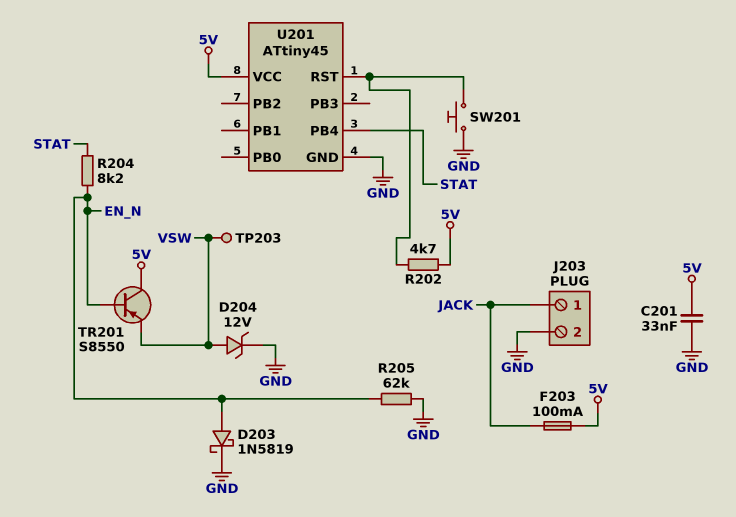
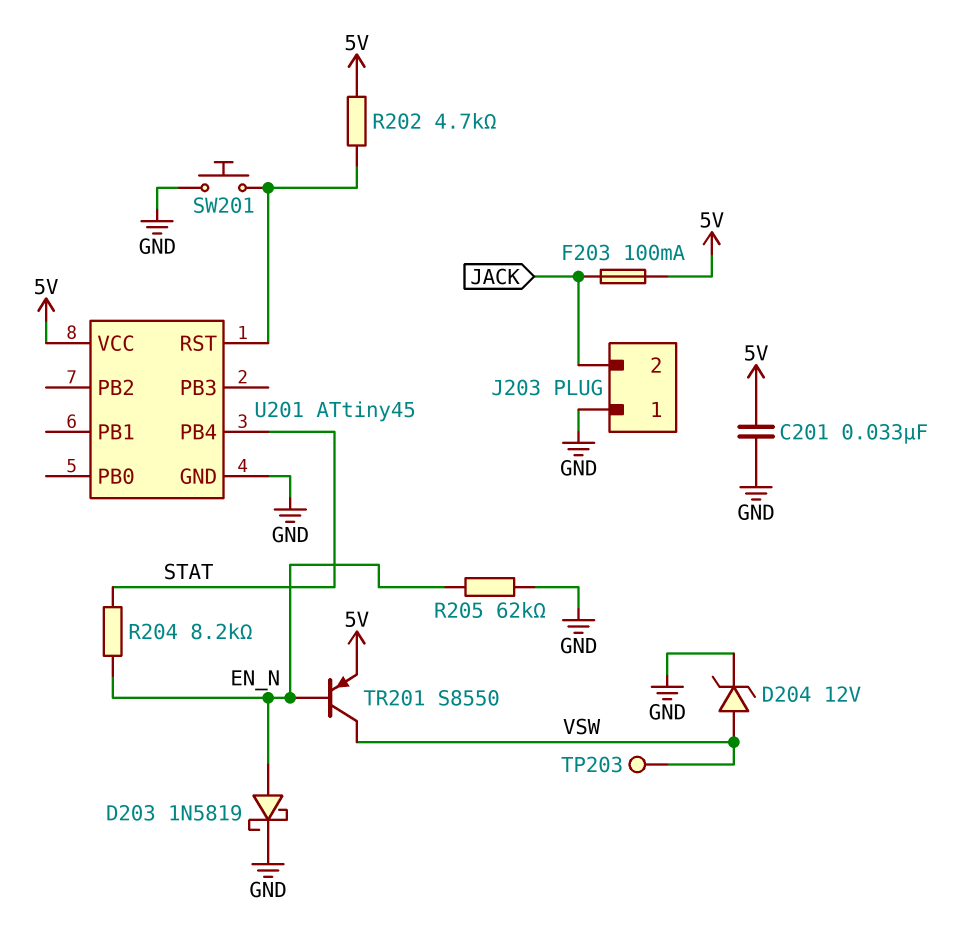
J203 pin 1: JACK -> GND
J203 pin 2: GND -> JACK
TR201: PNP S8550 (B EN_N, C 5V, E VSW) -> PNP S8550 (B EN_N, C VSW, E 5V)

